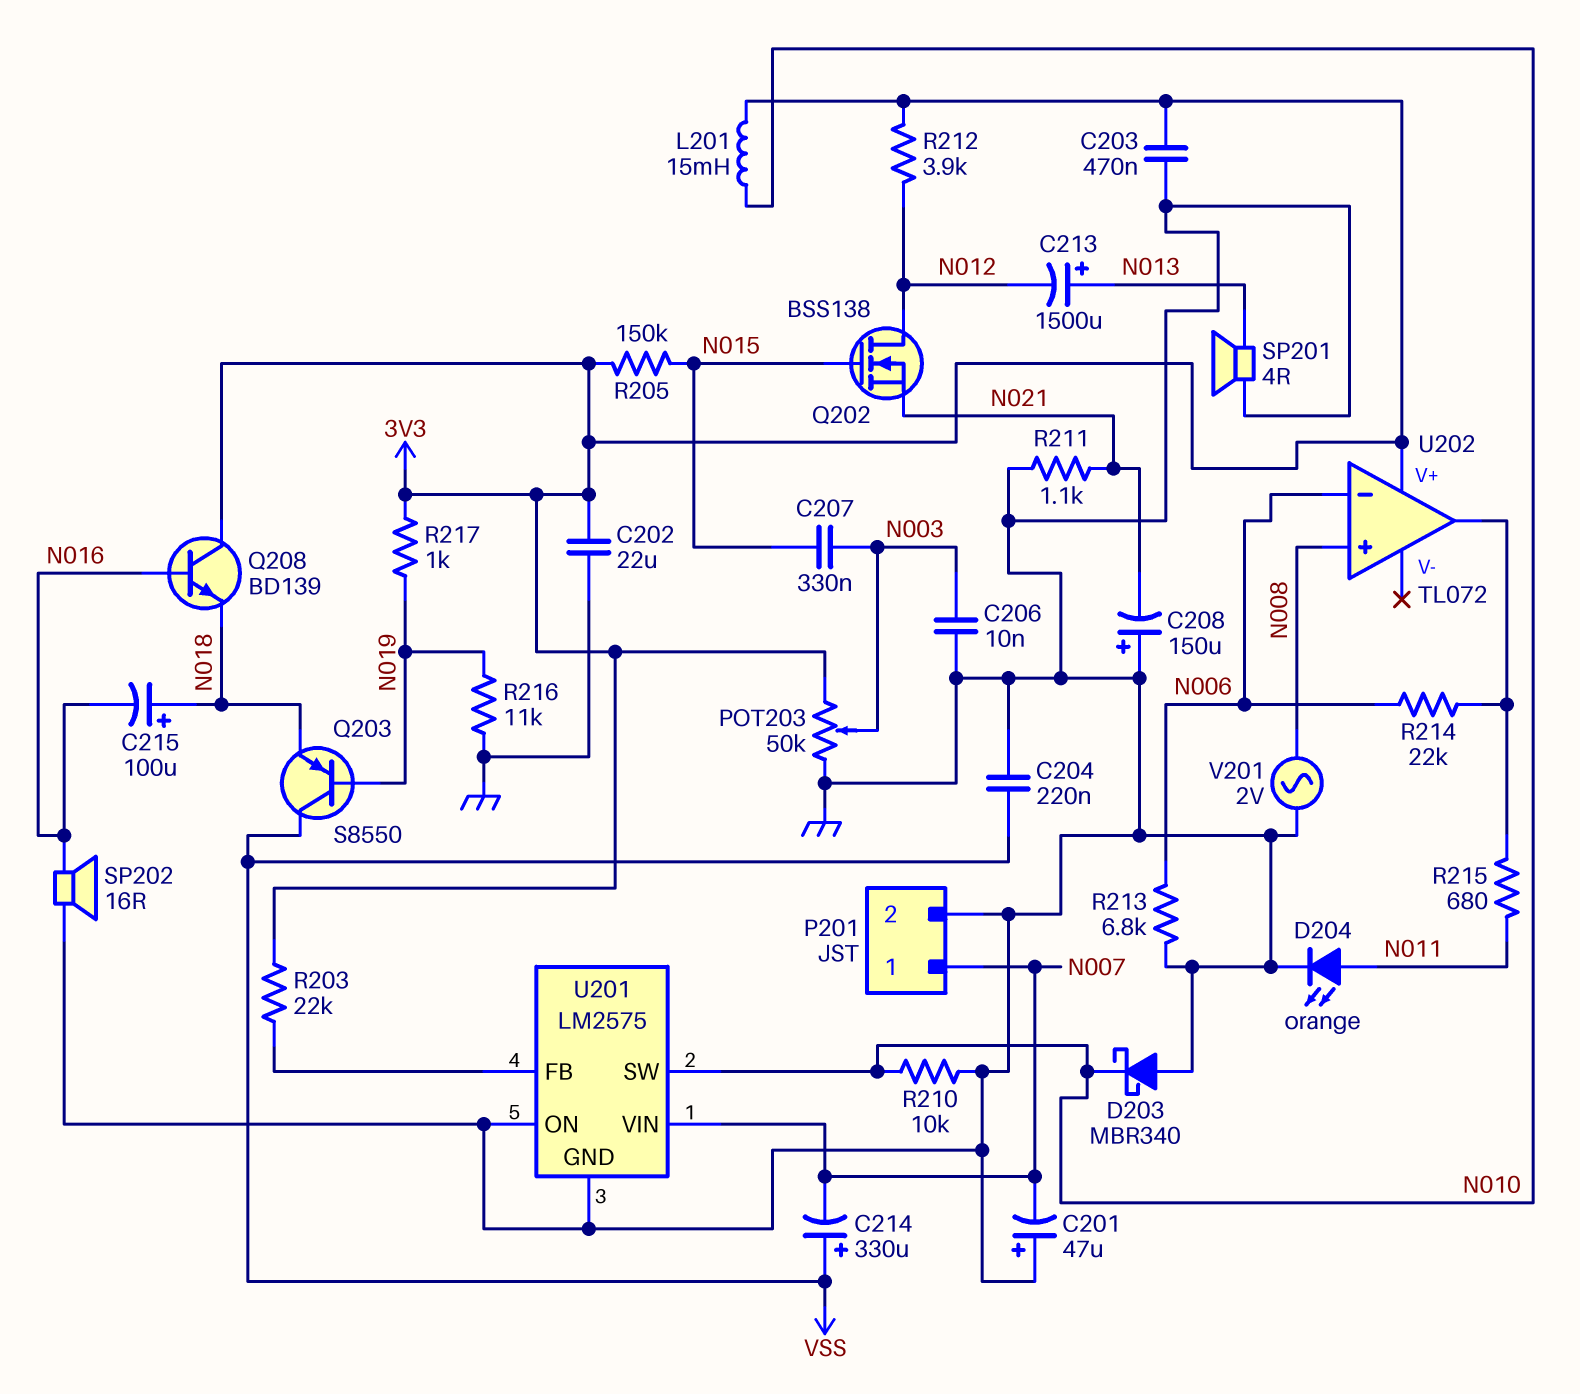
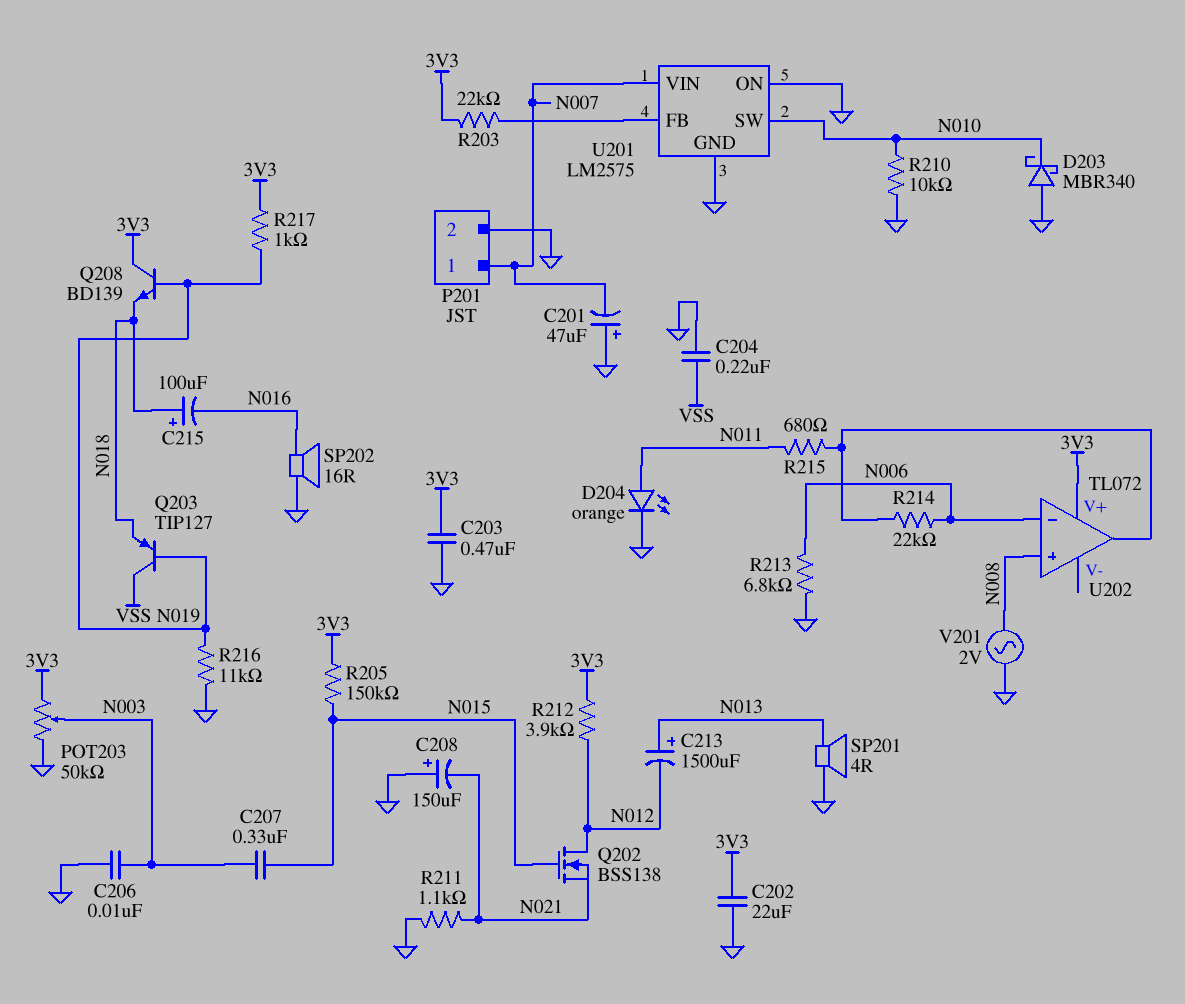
C214: 330uF (plus VSS, minus N007) -> none
L201: 15mH (3V3, N010) -> none
Q203: PNP S8550 (B N019, C VSS, E N018) -> PNP TIP127 (B N019, C VSS, E N018)
Q208: NPN BD139 (B N016, C 3V3, E N018) -> NPN BD139 (B N019, C 3V3, E N018)

